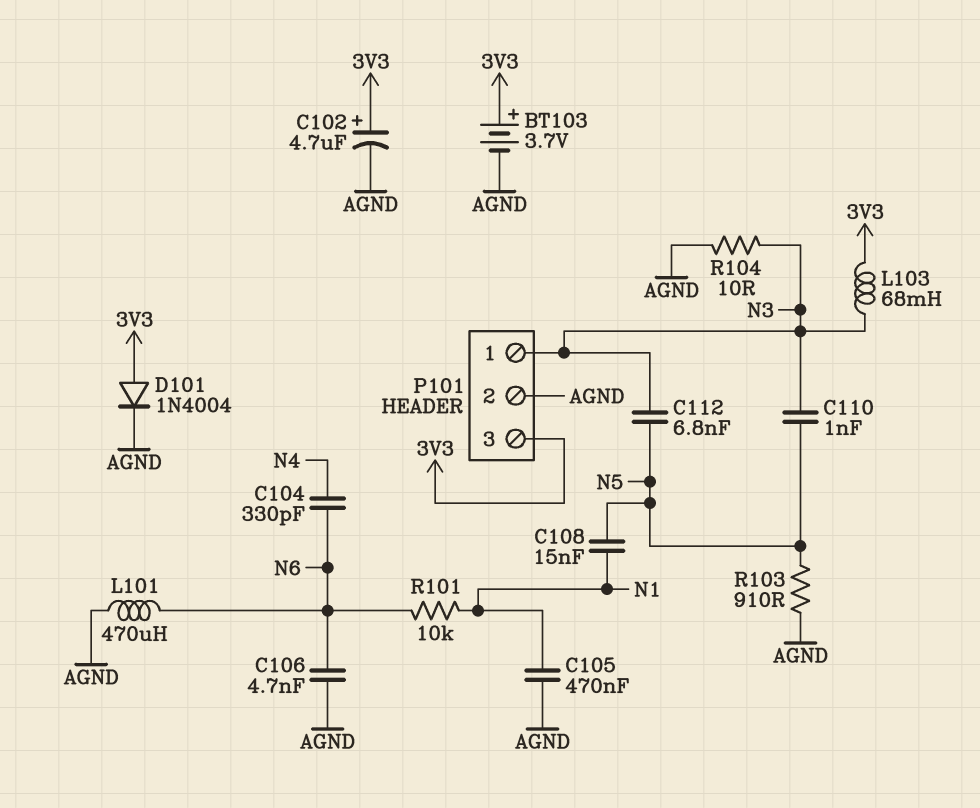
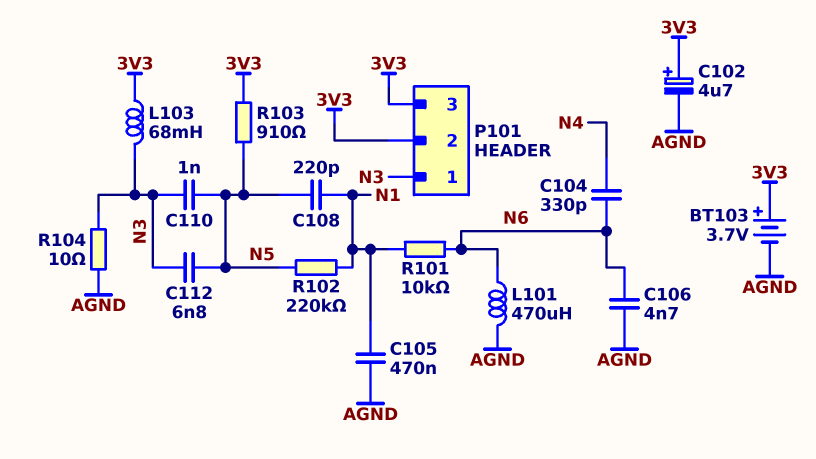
C108: 15nF (N1, N5) -> 220pF (N1, N5)
D101: diode 1N4004 (A 3V3, K AGND) -> none
P101 pin 2: AGND -> 3V3
R102: none -> 220k (N1, N5)
R103: 910 (AGND, N5) -> 910 (3V3, N5)

